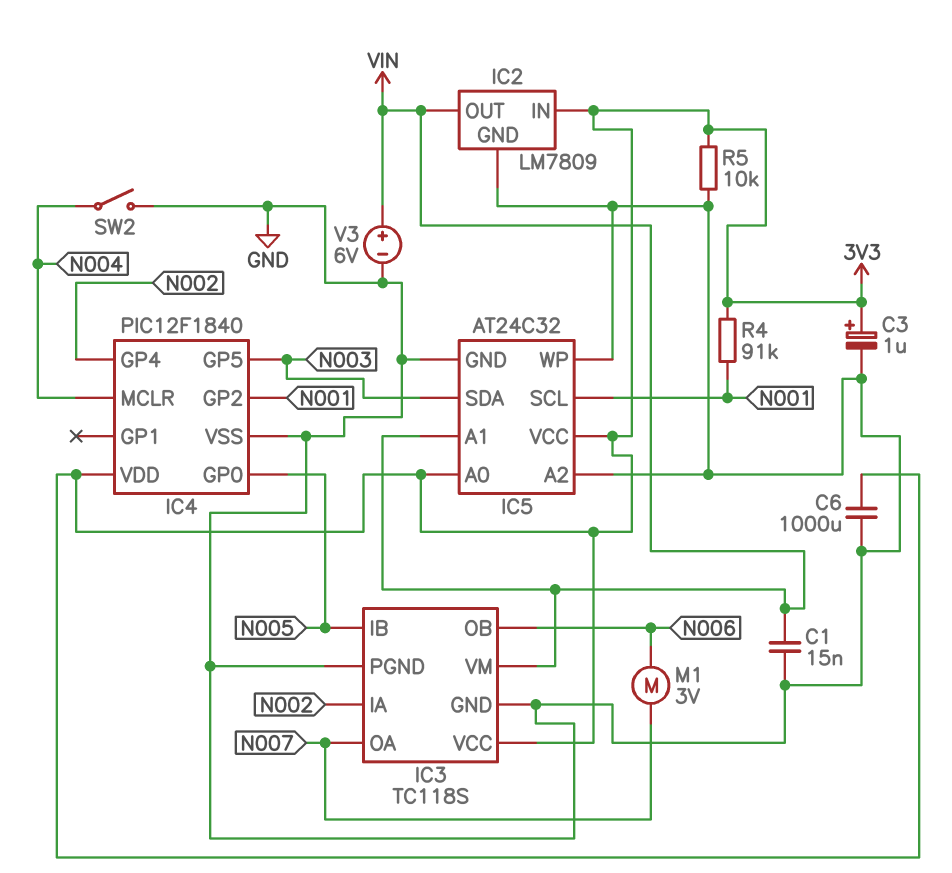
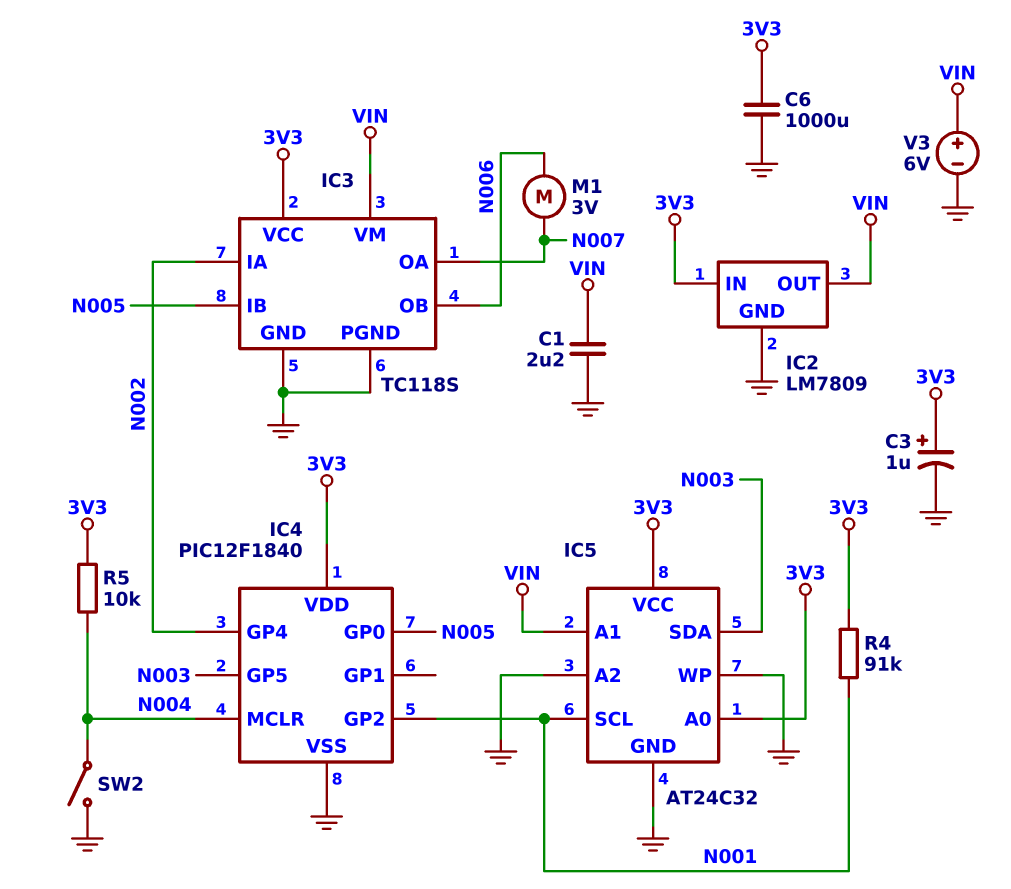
C1: 15nF (GND, VIN) -> 2.2uF (GND, VIN)
R5: 10k (3V3, GND) -> 10k (3V3, N004)

